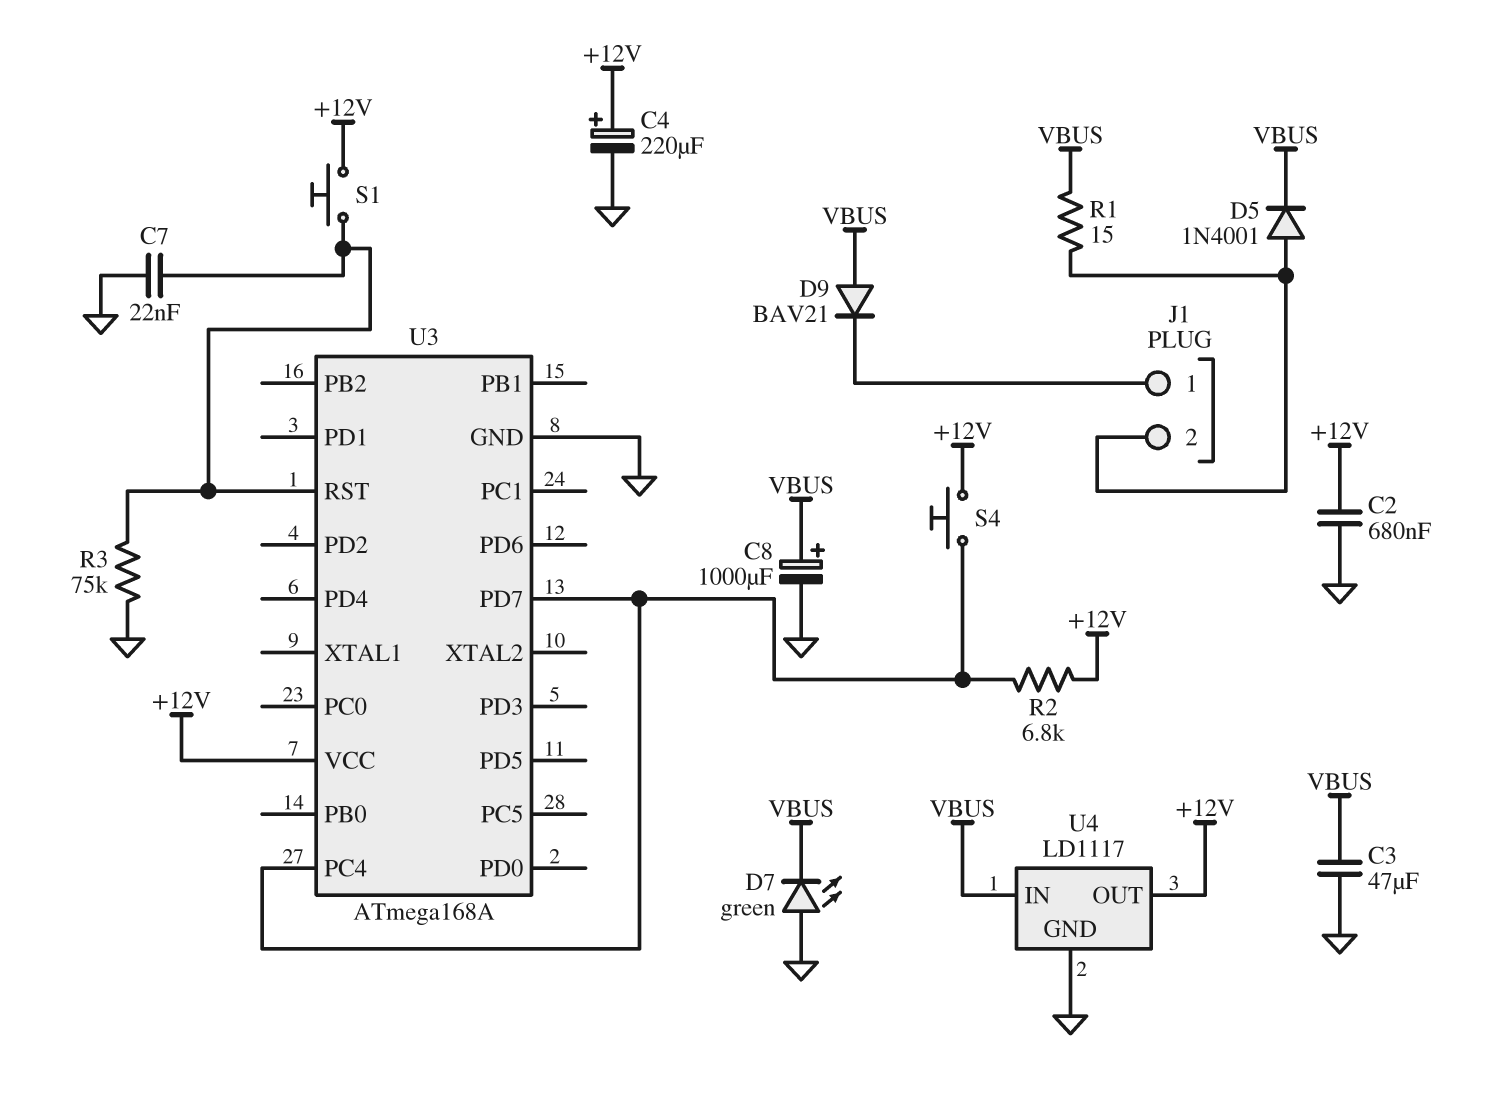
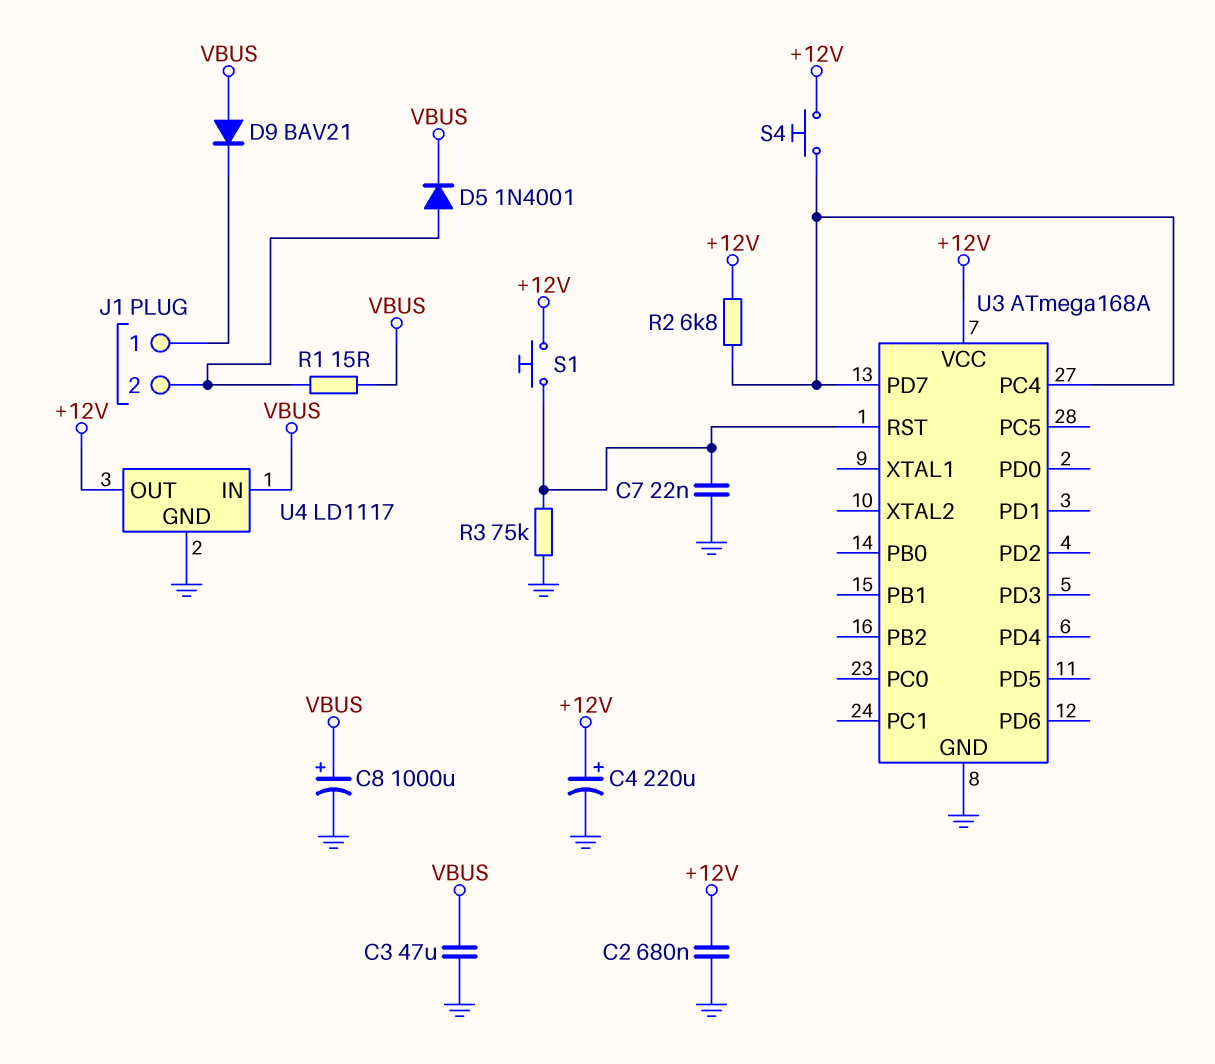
D7: LED green (A GND, K VBUS) -> none

